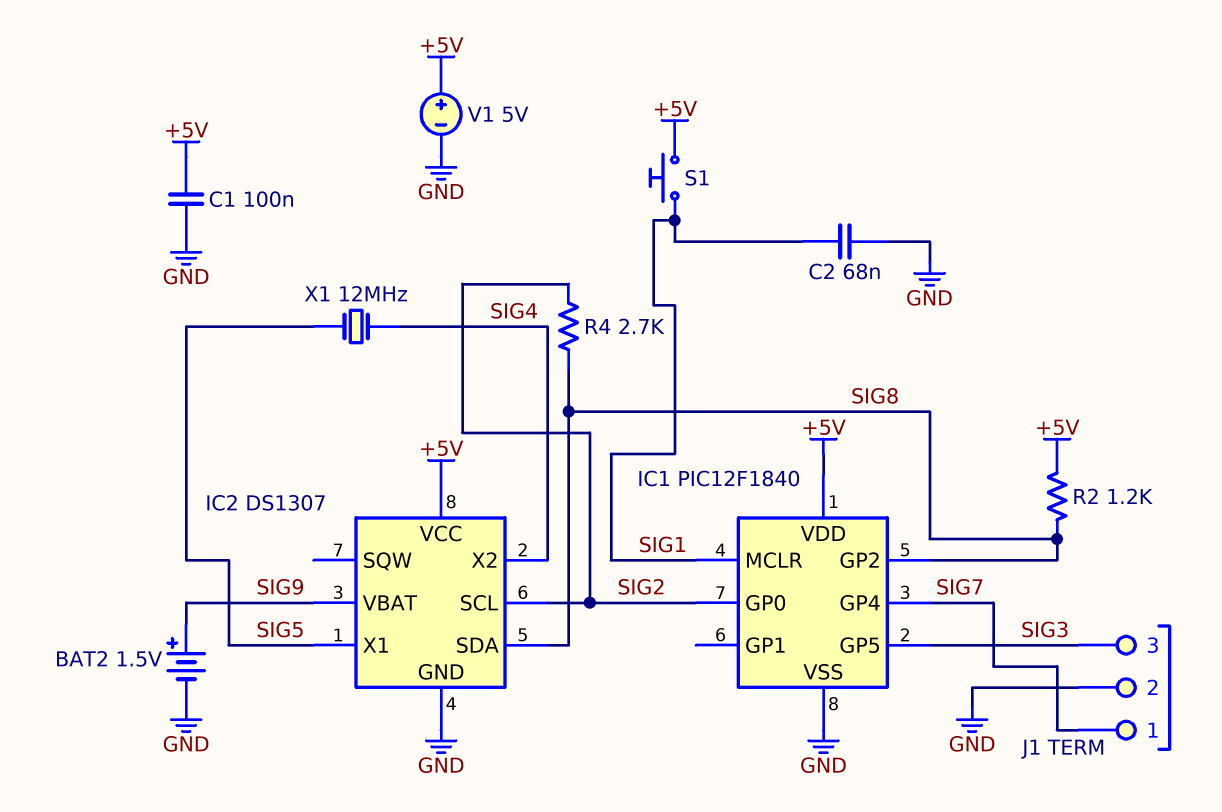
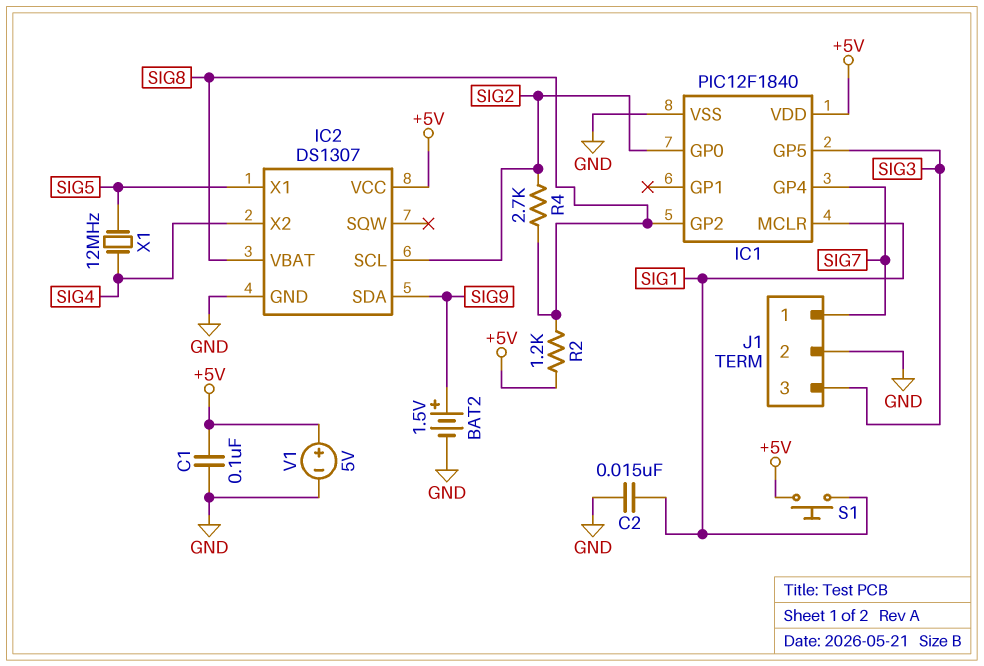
C2: 68nF (GND, SIG1) -> 15nF (GND, SIG1)
IC2 pin SDA: SIG8 -> SIG9
IC2 pin VBAT: SIG9 -> SIG8

